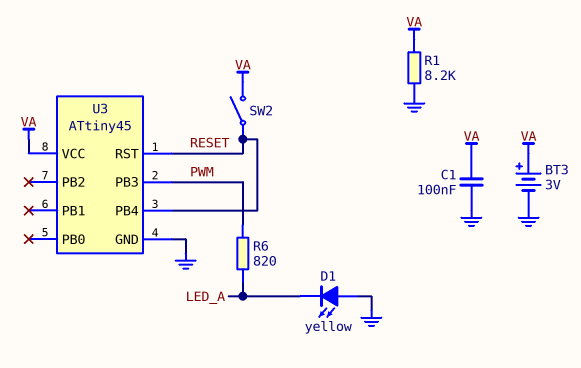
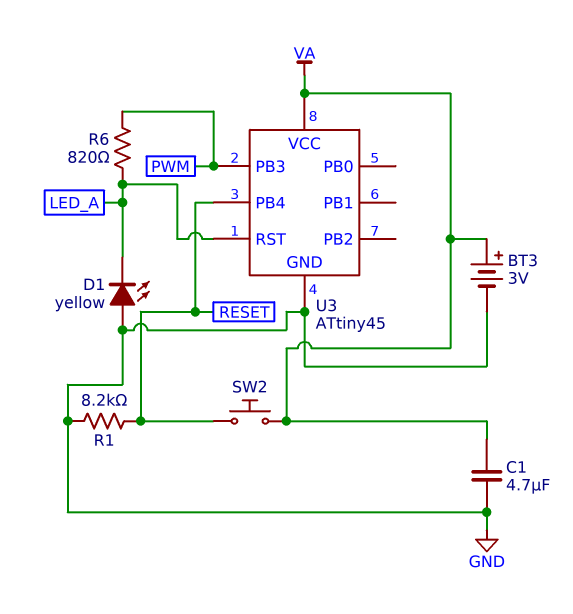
C1: 100nF (GND, VA) -> 4.7uF (GND, VA)
R1: 8.2k (GND, VA) -> 8.2k (GND, RESET)
SW2: switch (RESET, VA) -> button (RESET, VA)
U3 pin RST: RESET -> LED_A

